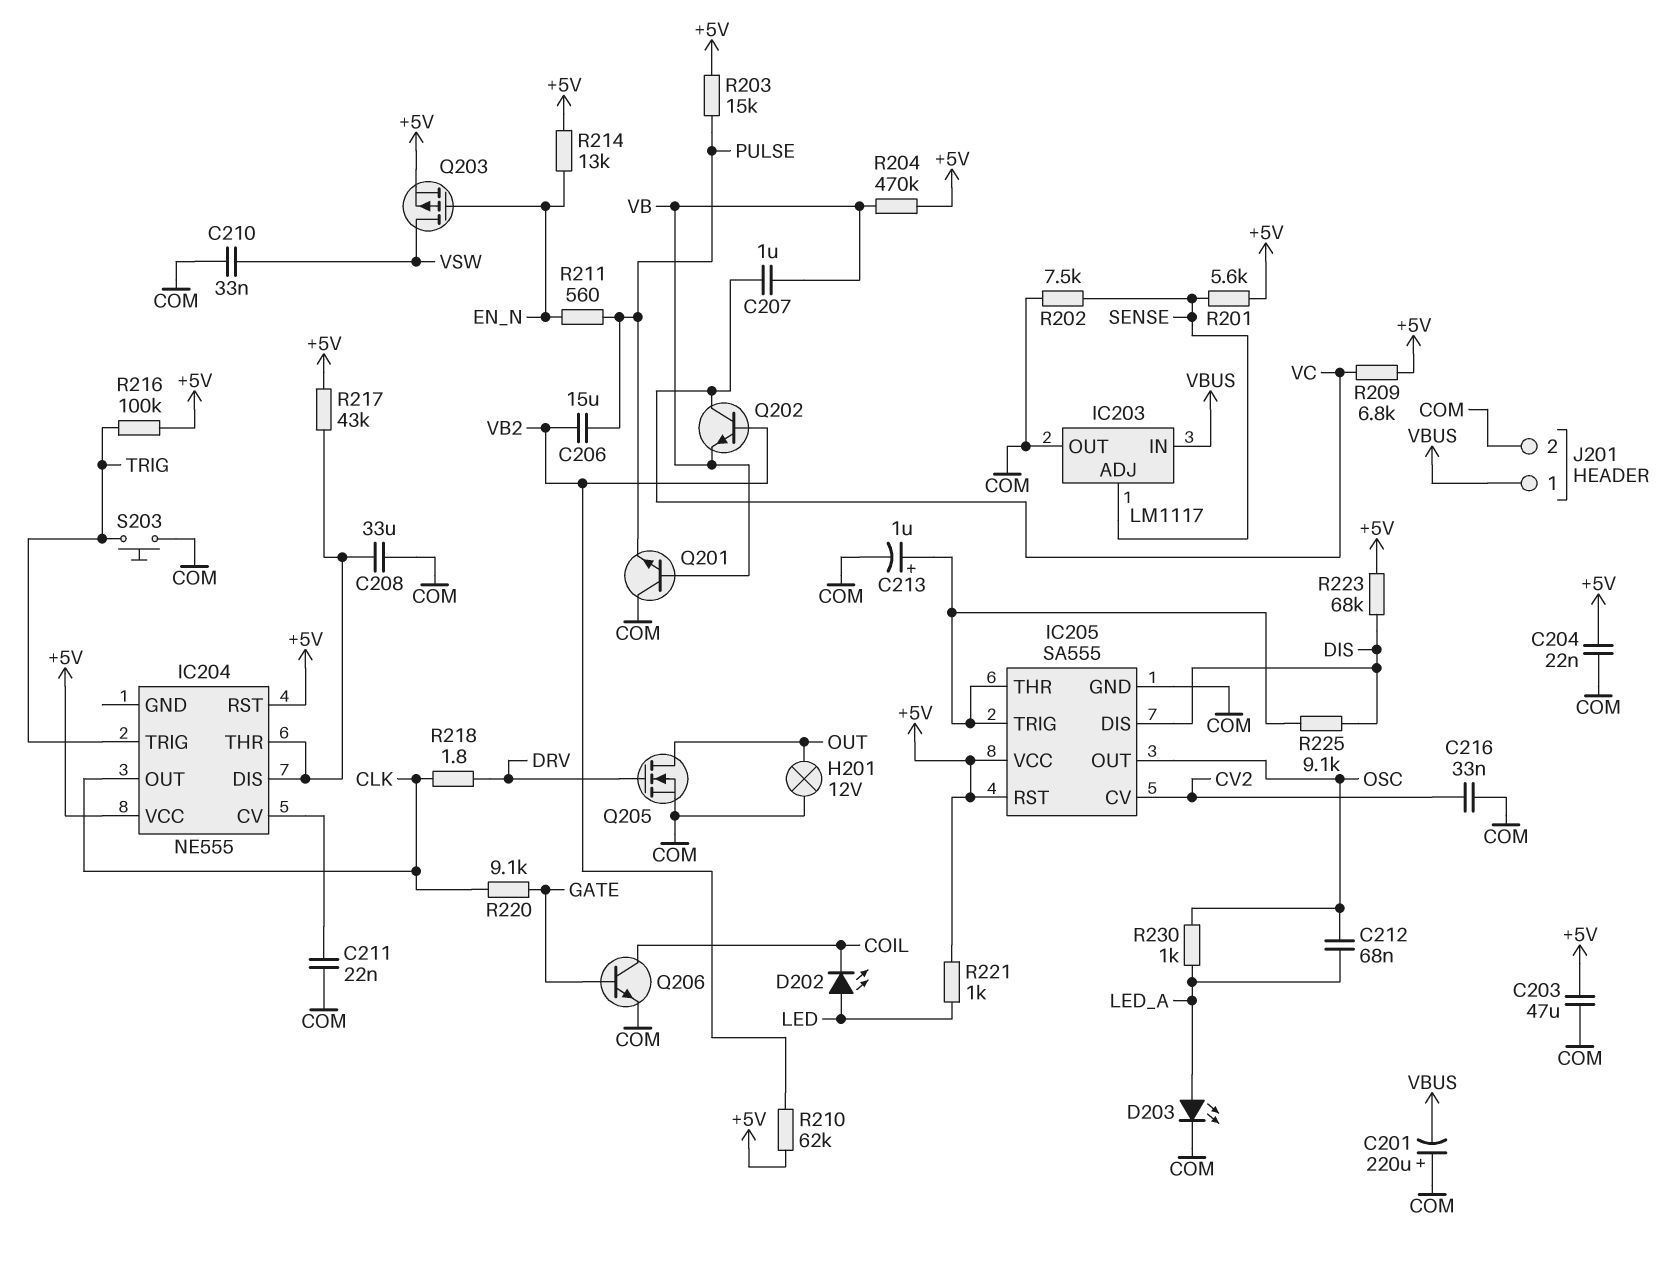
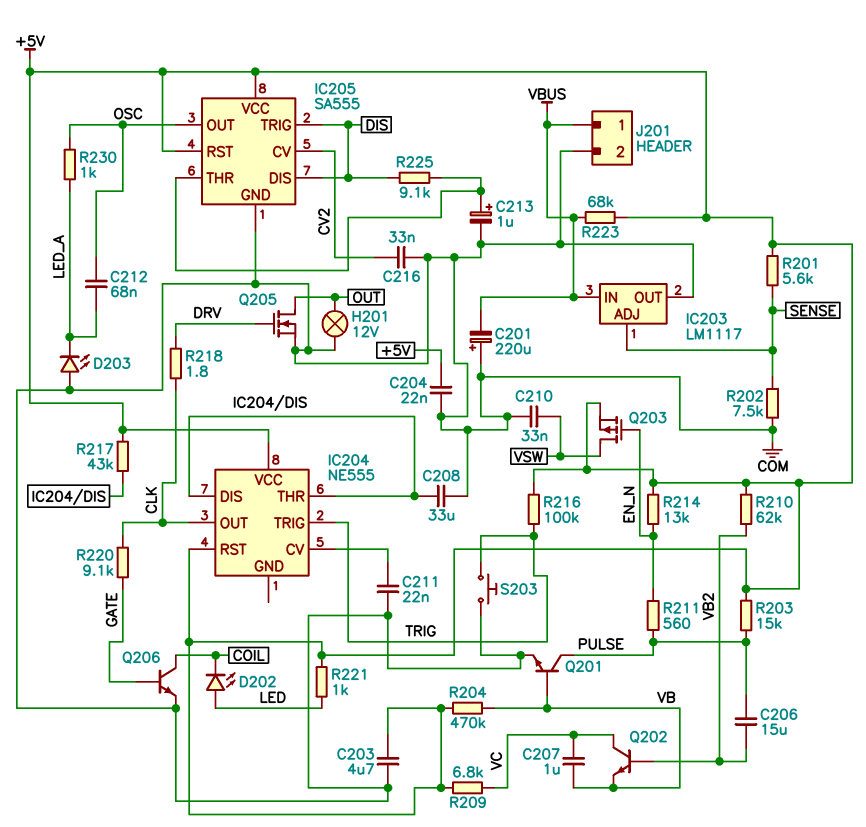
C203: 47uF (+5V, COM) -> 4.7uF (+5V, COM)
D203: LED (A LED_A, K COM) -> LED (A COM, K LED_A)
IC205 pin TRIG: IC205/THR -> DIS
Q201: NPN (B VB, C COM, E PULSE) -> NPN (B VB, C PULSE, E COM)
R223: 68k (+5V, DIS) -> 68k (+5V, VBUS)

